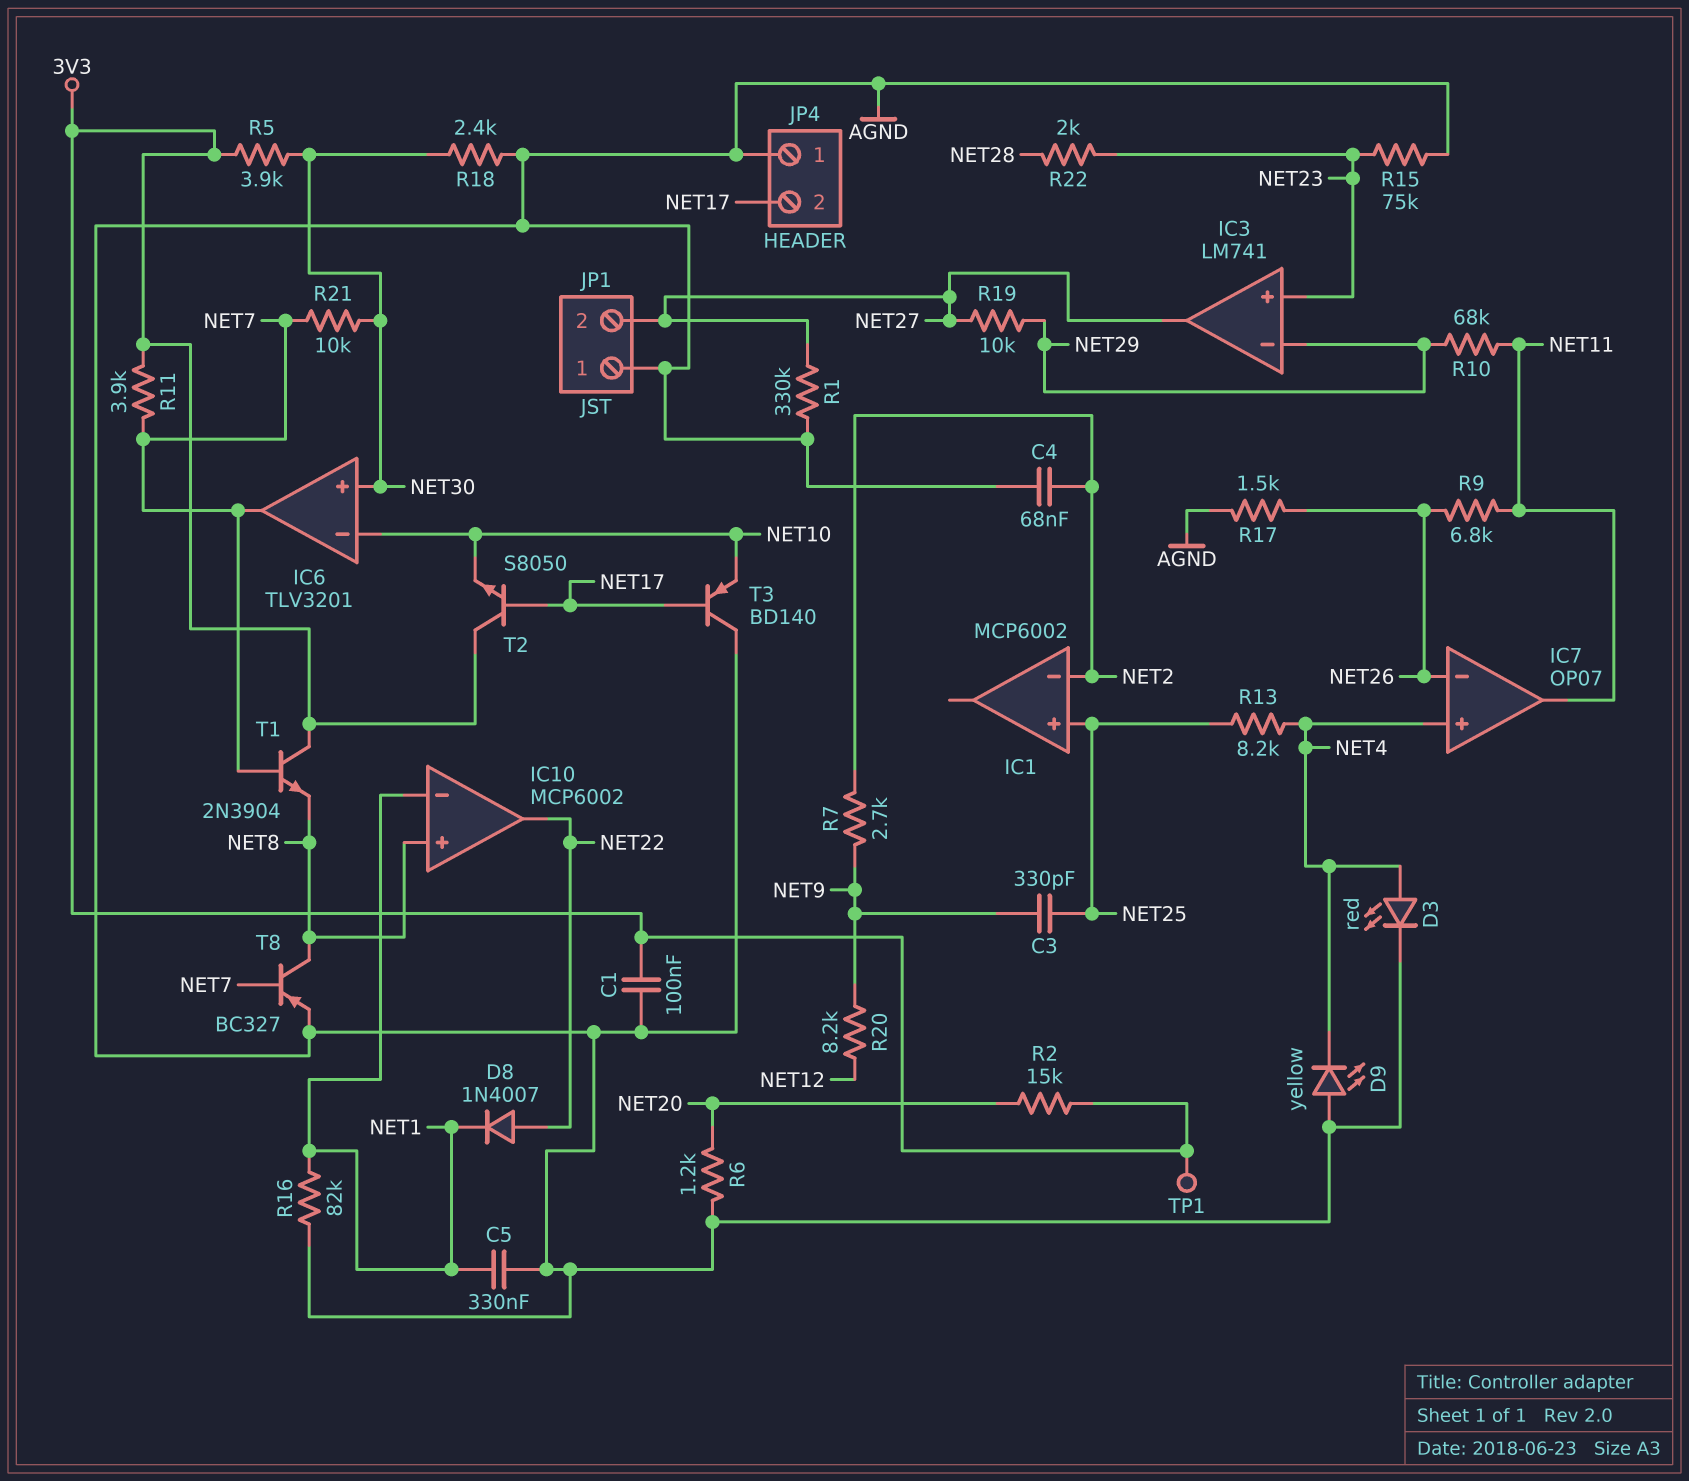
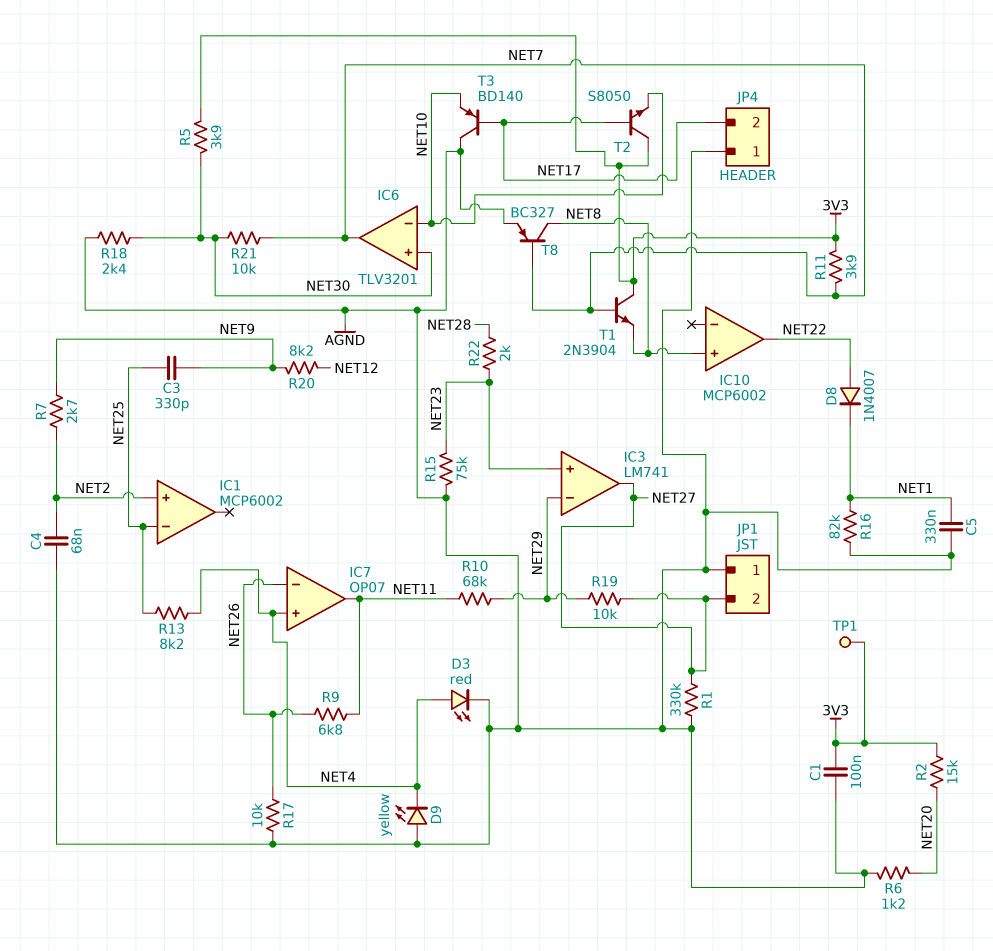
IC1 pin in+: NET25 -> NET2
IC1 pin in-: NET2 -> NET25
IC10 pin in-: NET1 -> none
R17: 1.5k (AGND, NET26) -> 10k (AGND, NET26)

